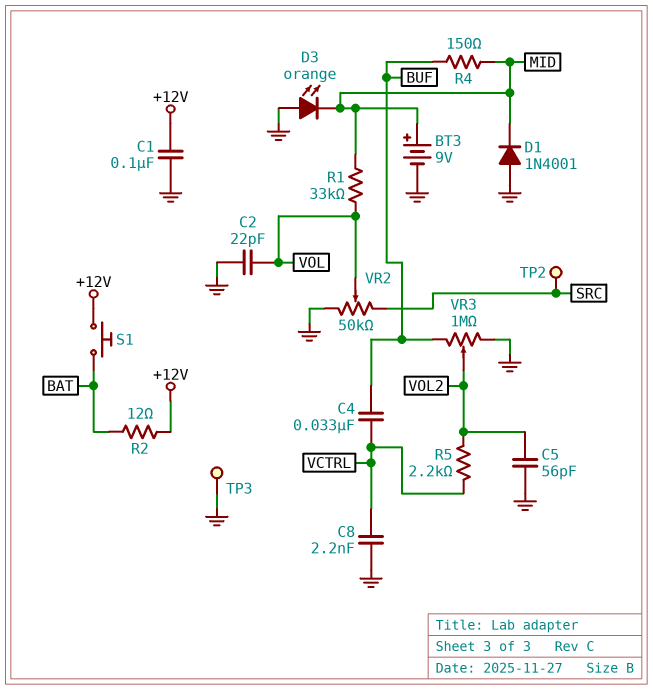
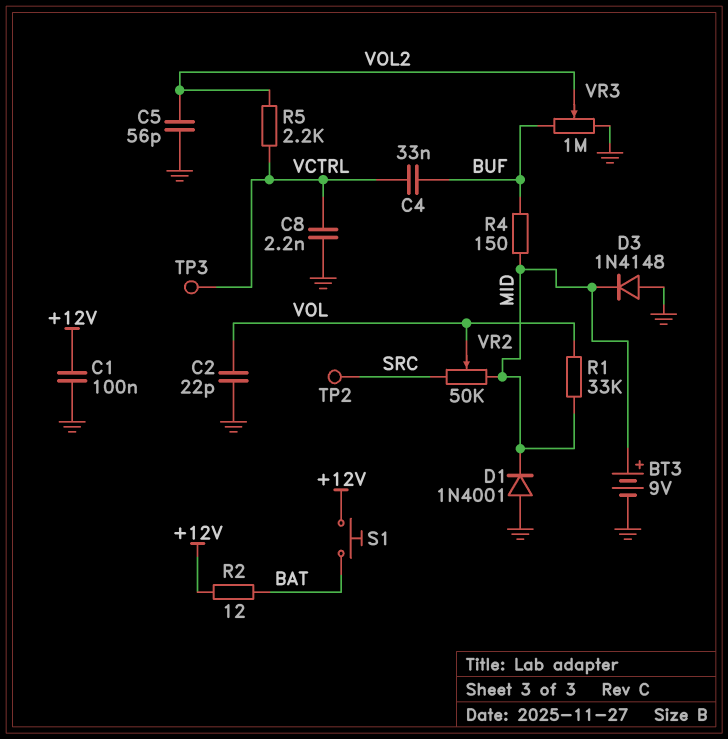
D3: LED orange (A GND, K MID) -> diode 1N4148 (A GND, K MID)
TP3: test point (GND) -> test point (VCTRL)
VR2: 50k (GND, SRC, wiper VOL) -> 50k (MID, SRC, wiper VOL)

